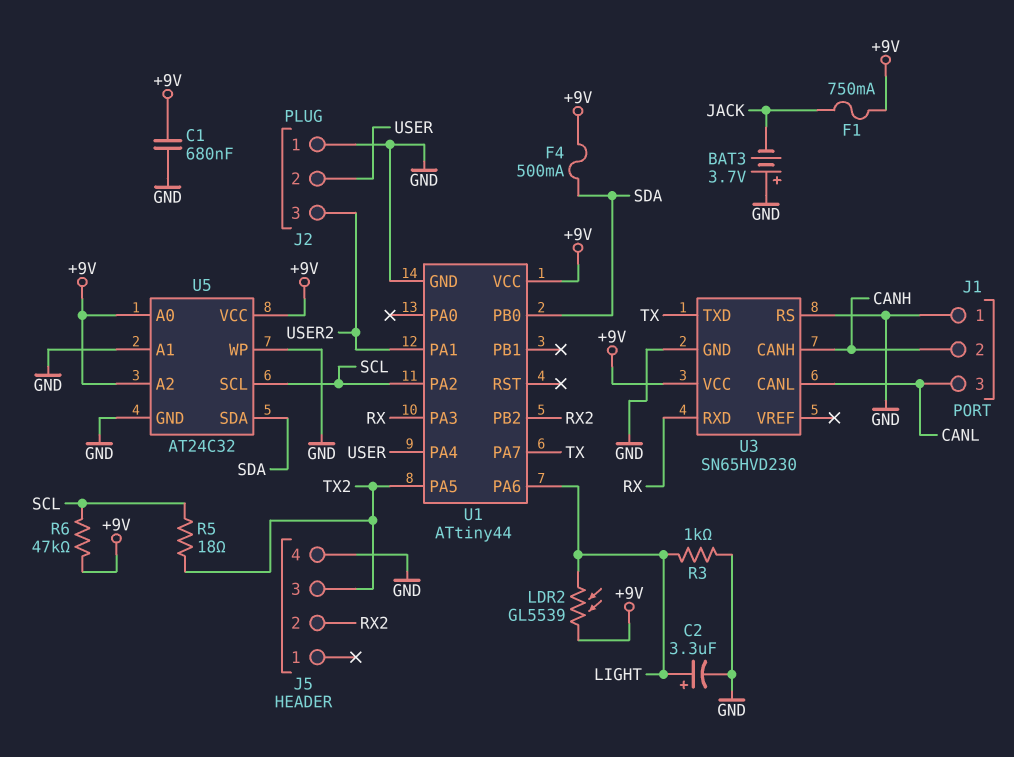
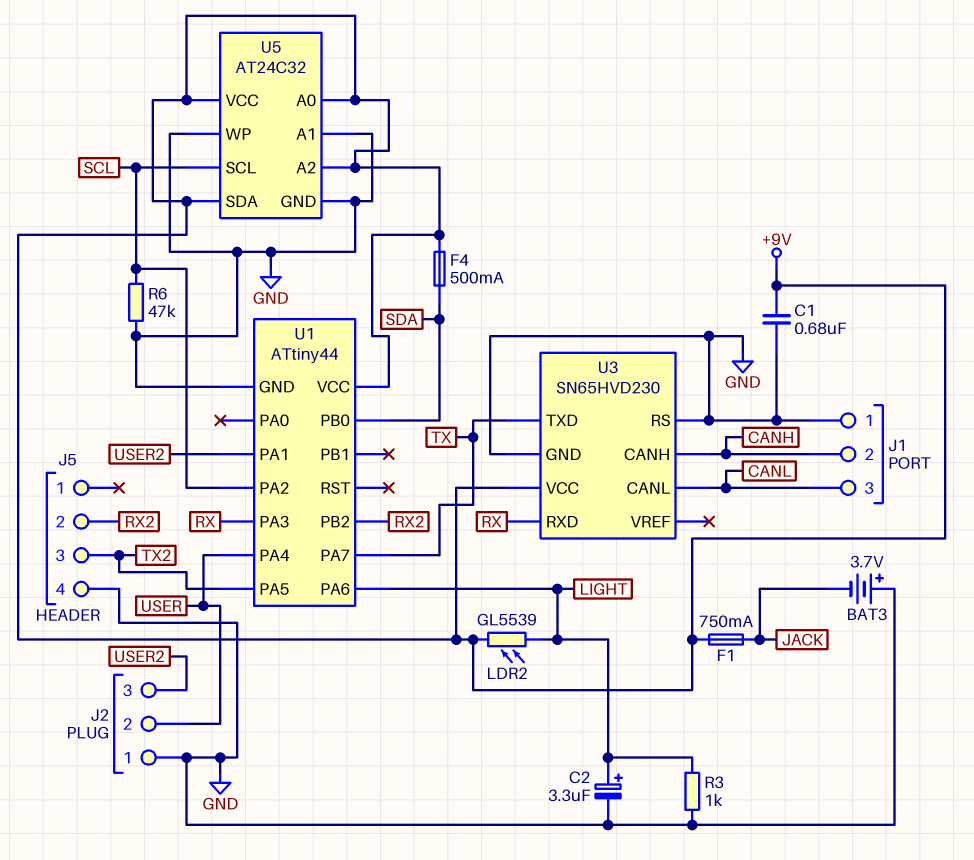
R5: 18 (SCL, TX2) -> none
R6: 47k (+9V, SCL) -> 47k (GND, SCL)
U5 pin SDA: SDA -> +9V

